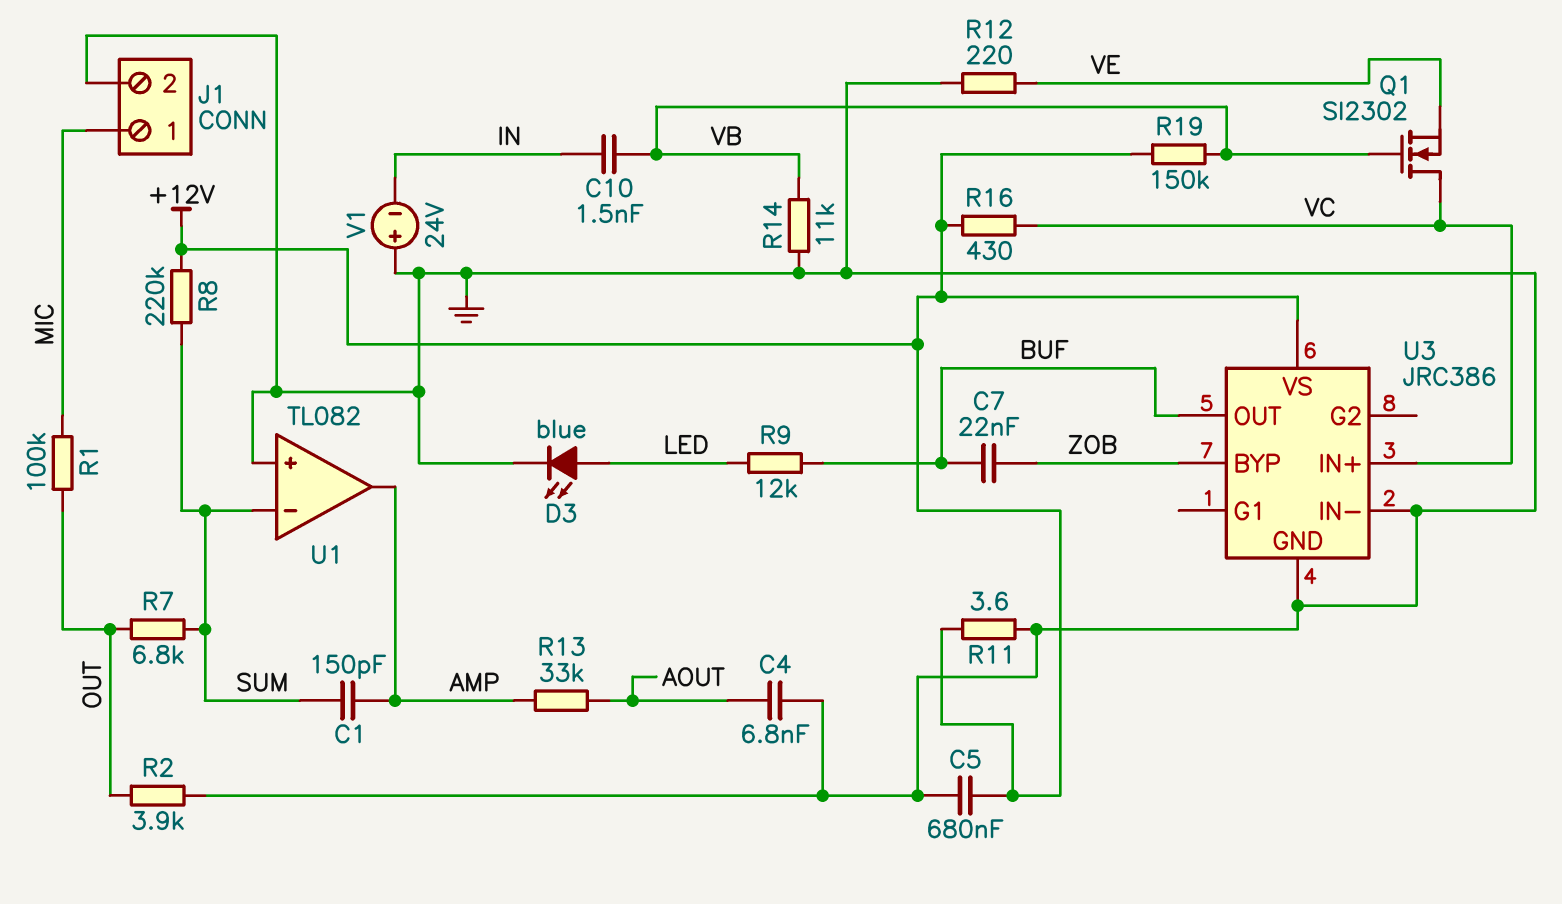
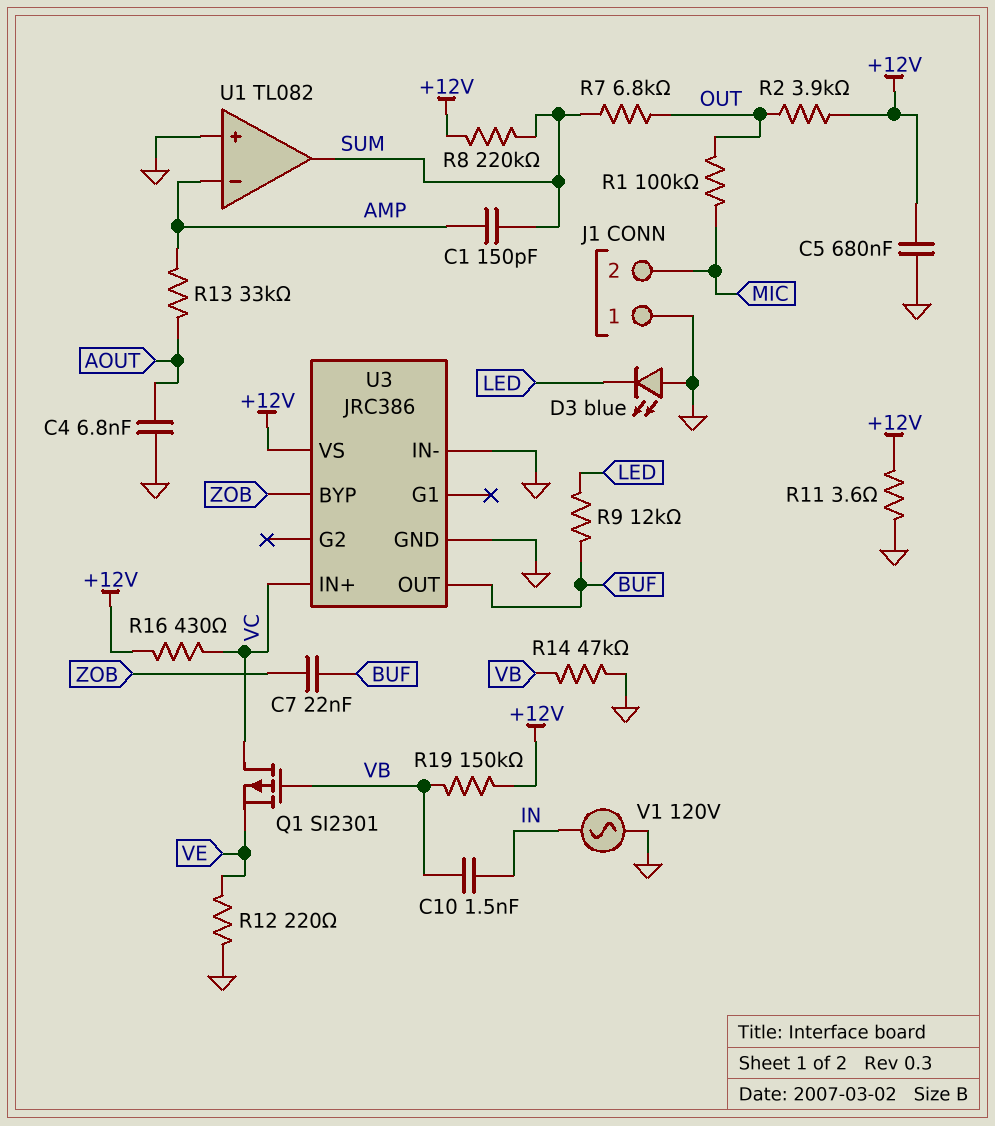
D3: LED blue (A LED, K GND) -> LED blue (A GND, K LED)
J1 pin 1: MIC -> GND
J1 pin 2: GND -> MIC
Q1: NMOS SI2302 (G VB, D VC, S VE) -> PMOS SI2301 (G VB, D VC, S VE)
R2: 3.9k (GND, OUT) -> 3.9k (+12V, OUT)
R14: 11k (GND, VB) -> 47k (GND, VB)
U1 pin in-: SUM -> AMP
U1 pin out: AMP -> SUM
V1: 24V (plus GND, minus IN) -> AC 120V (GND, IN)

